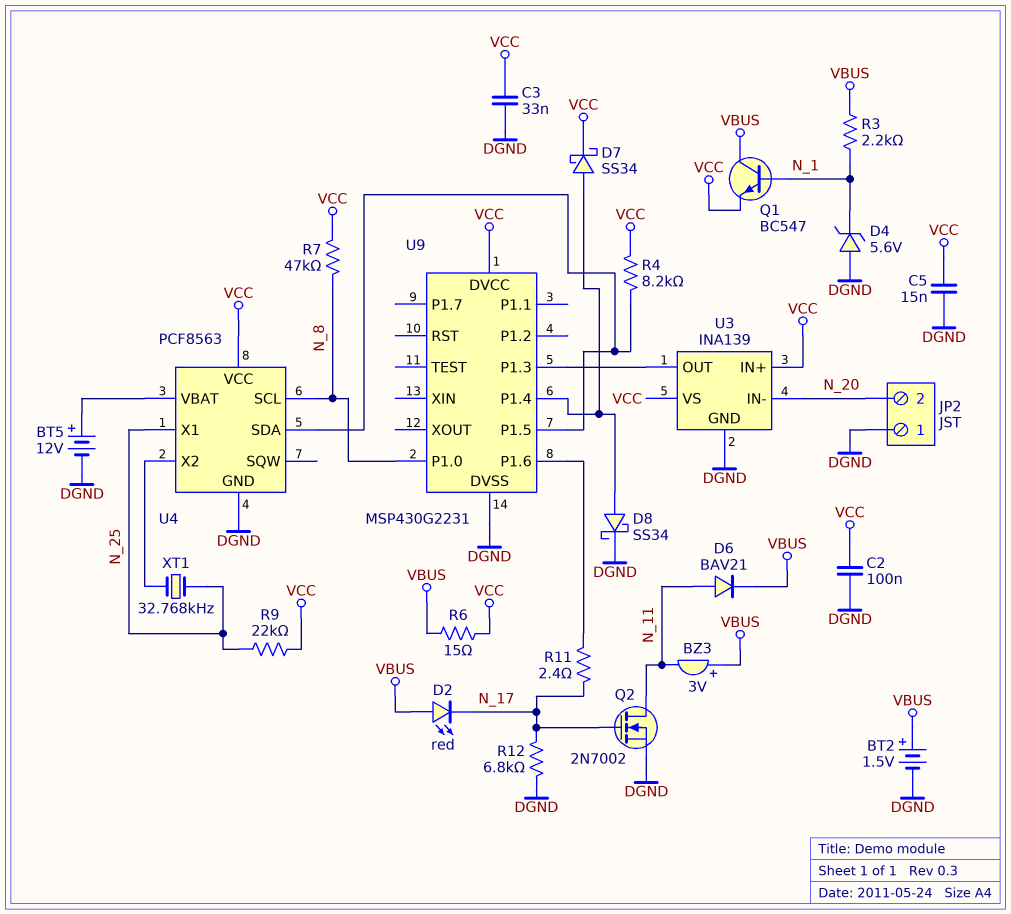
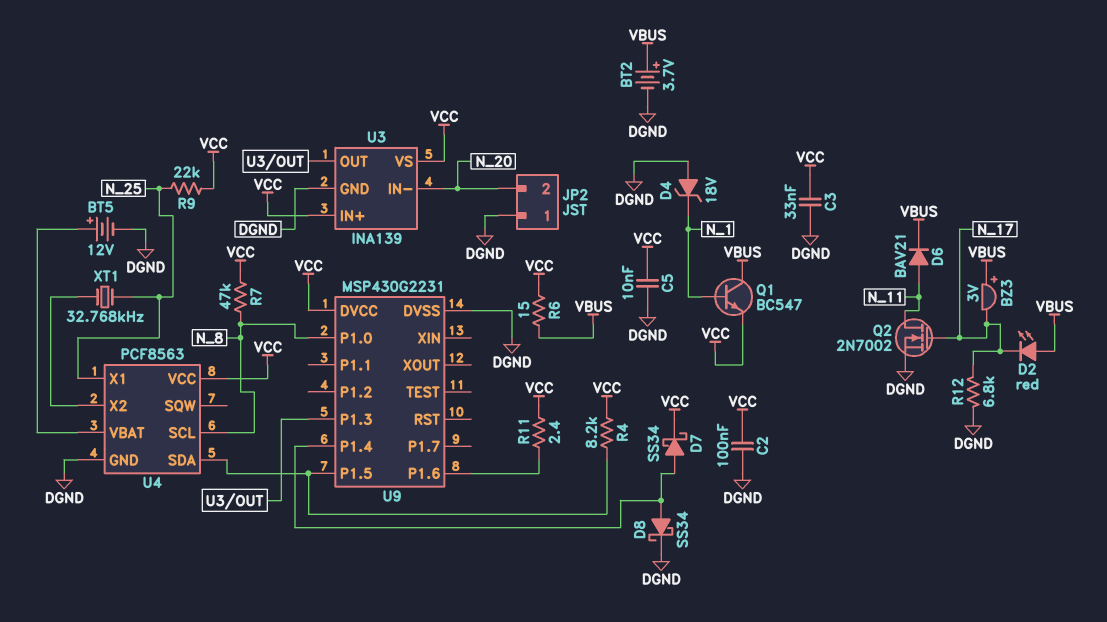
BT2: 1.5V (plus VBUS, minus DGND) -> 3.7V (plus VBUS, minus DGND)
BZ3: buzzer 3V (plus VBUS, minus N_11) -> buzzer 3V (plus VBUS, minus N_17)
C5: 15nF (DGND, VCC) -> 10nF (DGND, VCC)
D4: zener 5.6V (A DGND, K N_1) -> zener 18V (A DGND, K N_1)
R3: 2.2k (N_1, VBUS) -> none
R11: 2.4 (N_17, U9/P1.6) -> 2.4 (U9/P1.6, VCC)

